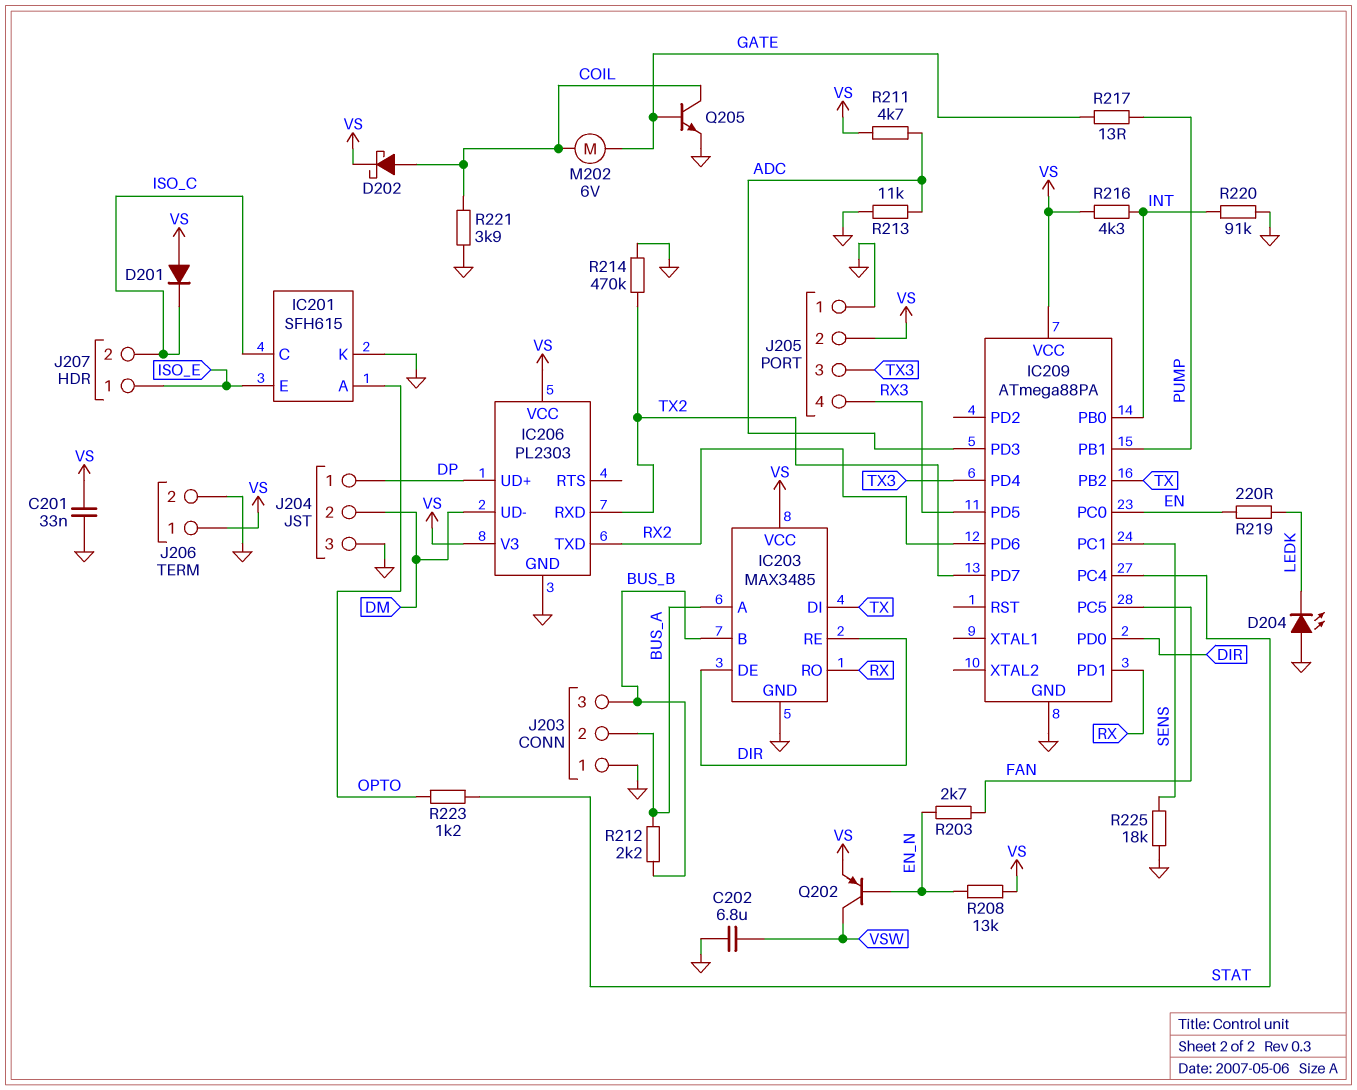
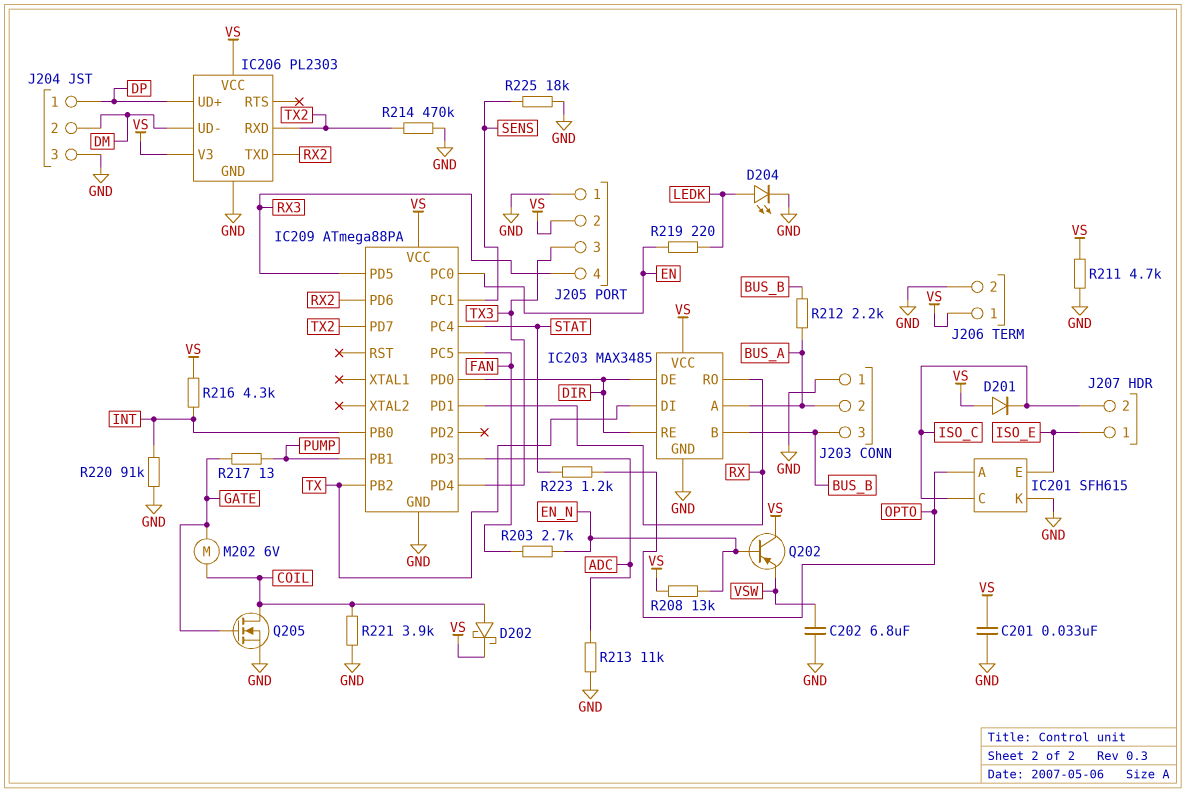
D204: LED (A GND, K LEDK) -> LED (A LEDK, K GND)
Q202: PNP (B EN_N, C VSW, E VS) -> PNP (B EN_N, C VS, E VSW)
Q205: NPN (B GATE, C COIL, E GND) -> NMOS (G GATE, D COIL, S GND)
R211: 4.7k (ADC, VS) -> 4.7k (GND, VS)

